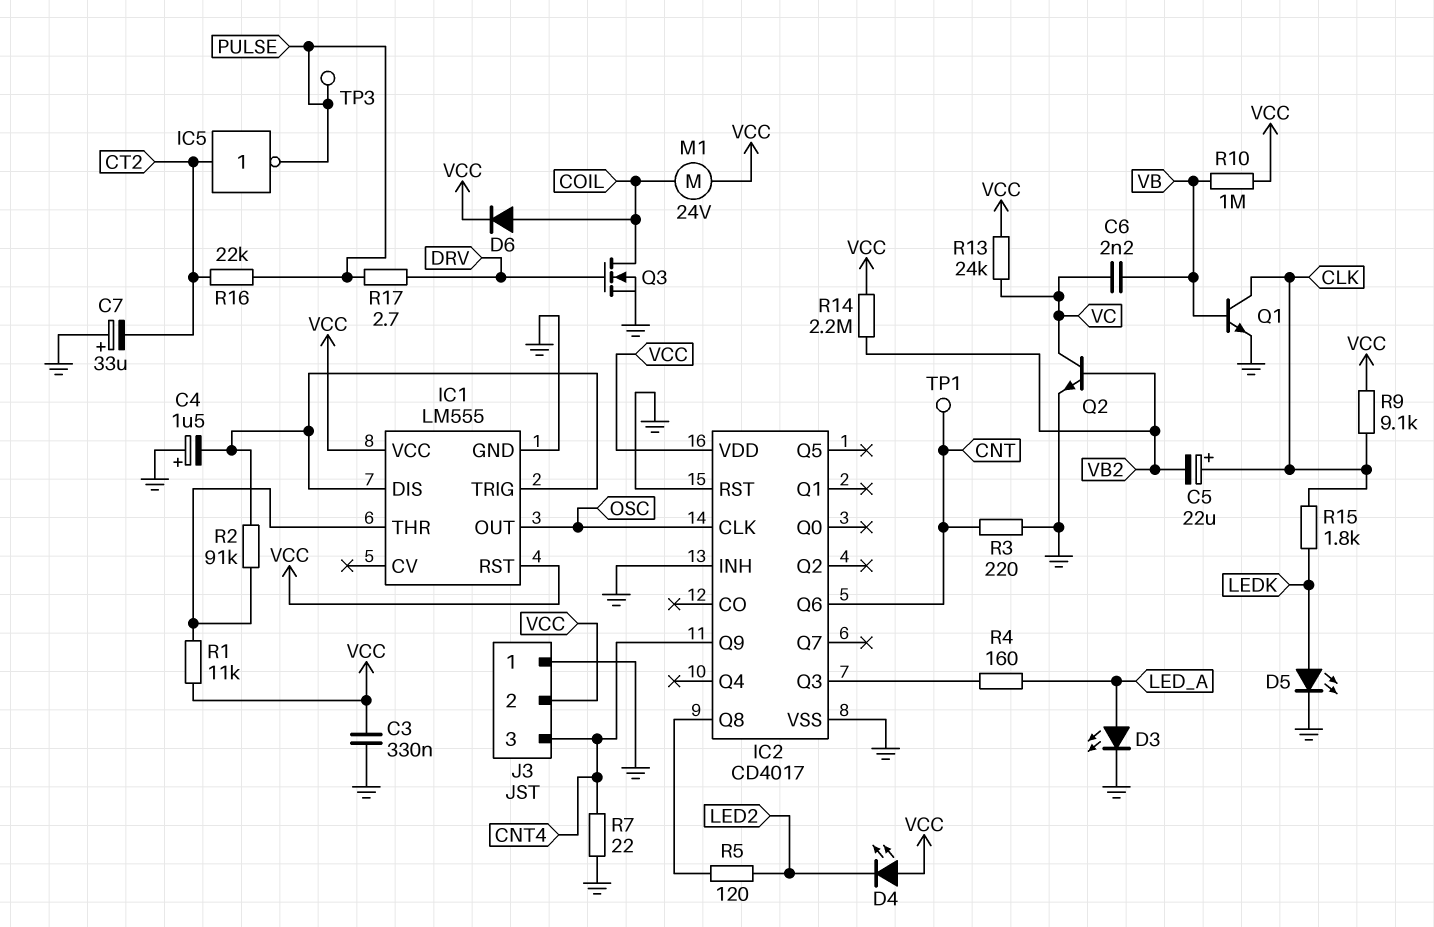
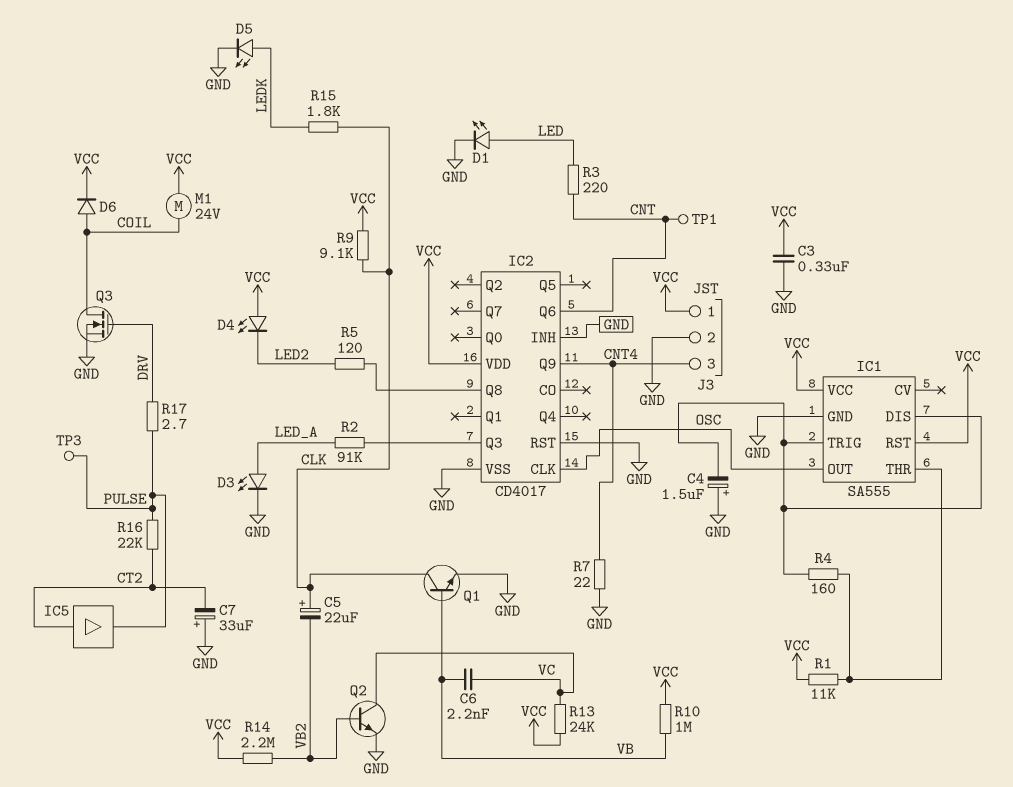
D1: none -> LED (A LED, K GND)
IC1: LM555 -> SA555
IC5: NOT (in CT2, out PULSE) -> buffer (in CT2, out PULSE)
J3 pin 1: GND -> VCC
J3 pin 2: VCC -> GND
R2: 91k (IC1/DIS, IC1/THR) -> 91k (IC2/Q3, LED_A)
R3: 220 (CNT, GND) -> 220 (CNT, LED)
R4: 160 (IC2/Q3, LED_A) -> 160 (IC1/DIS, IC1/THR)

